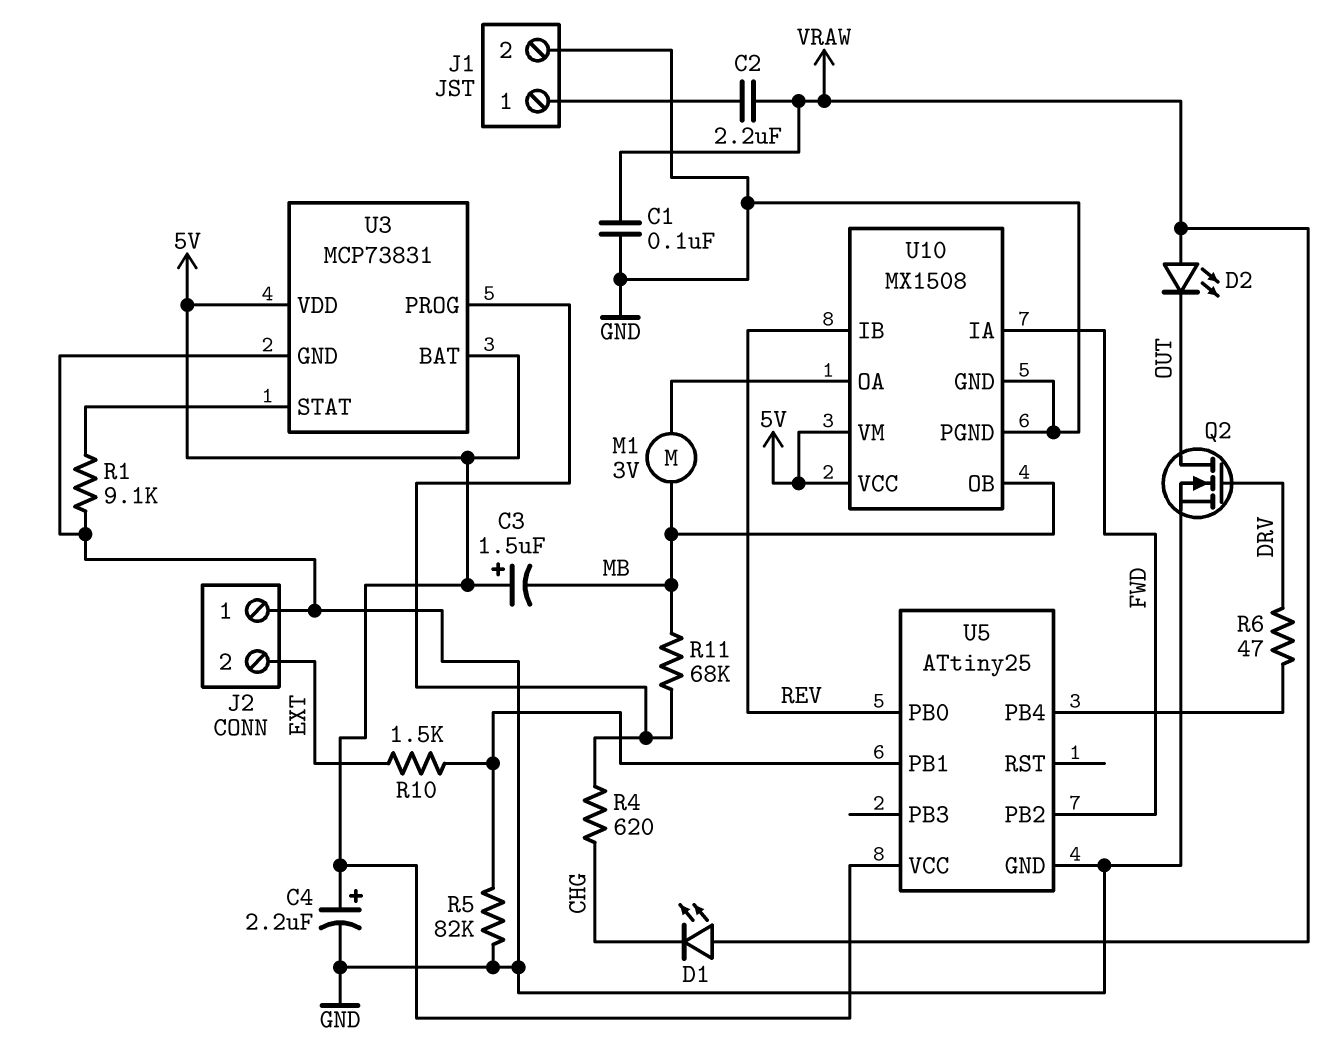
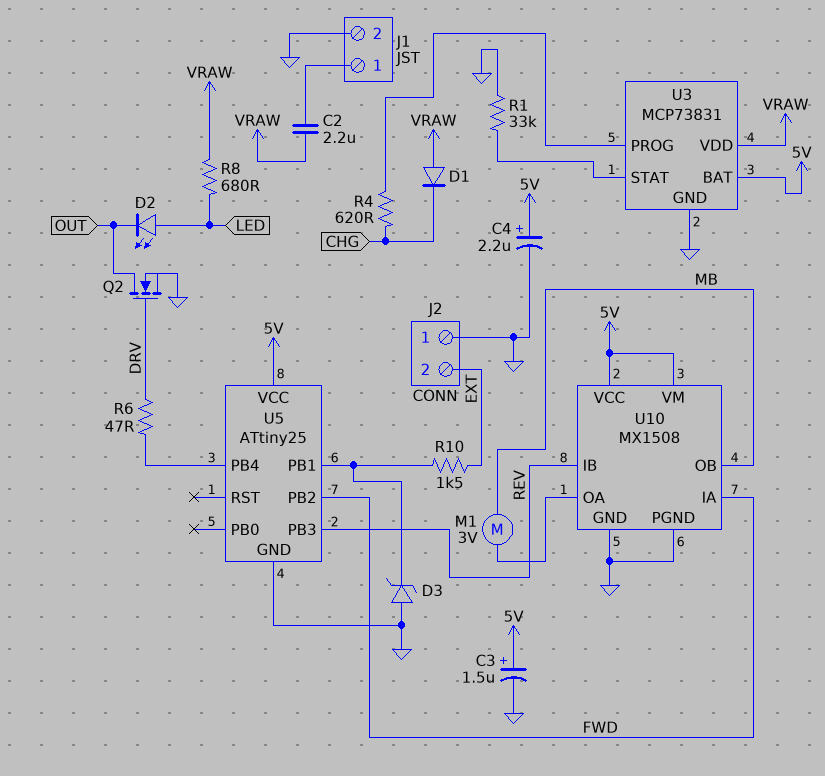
C1: 100nF (GND, VRAW) -> none
C3: 1.5uF (plus 5V, minus MB) -> 1.5uF (plus 5V, minus GND)
D1: LED (A VRAW, K CHG) -> diode (A VRAW, K CHG)
D2: LED (A VRAW, K OUT) -> LED (A LED, K OUT)
D3: none -> zener (A GND, K U5/PB1)
R1: 9.1k (GND, U3/STAT) -> 33k (GND, U3/STAT)
R5: 82k (GND, U5/PB1) -> none
R8: none -> 680 (LED, VRAW)
R11: 68k (MB, U3/PROG) -> none
U3 pin VDD: 5V -> VRAW
U5 pin PB0: REV -> none
U5 pin PB3: none -> REV

